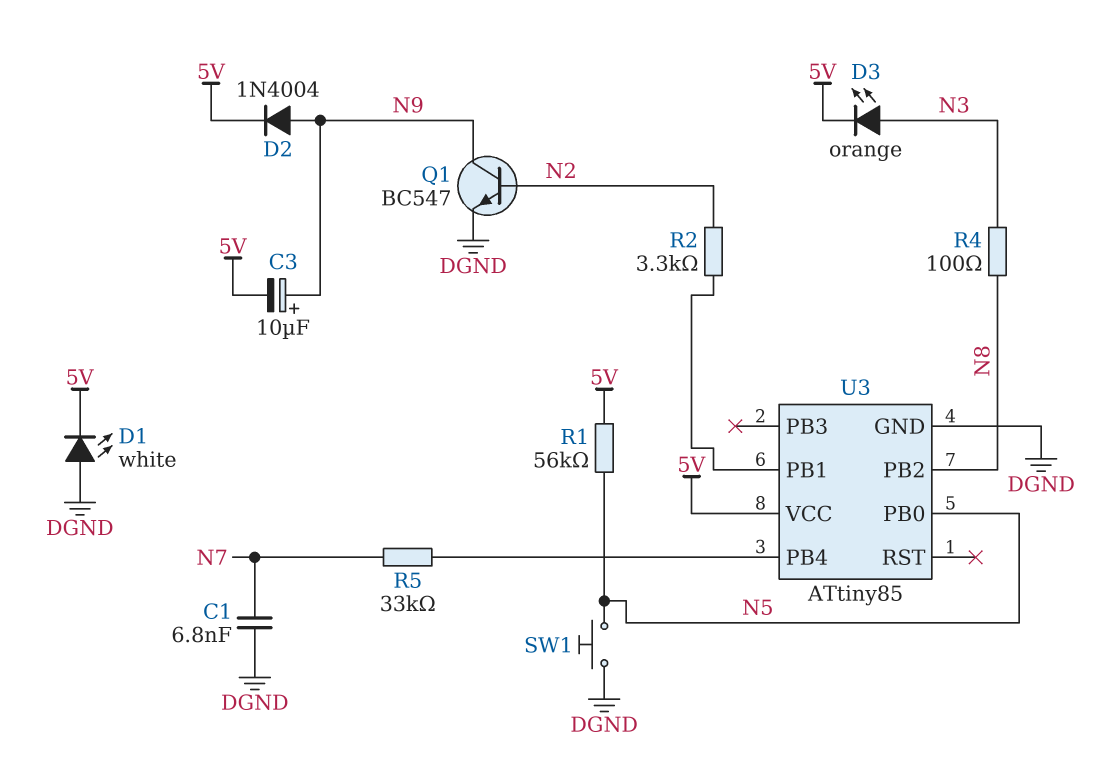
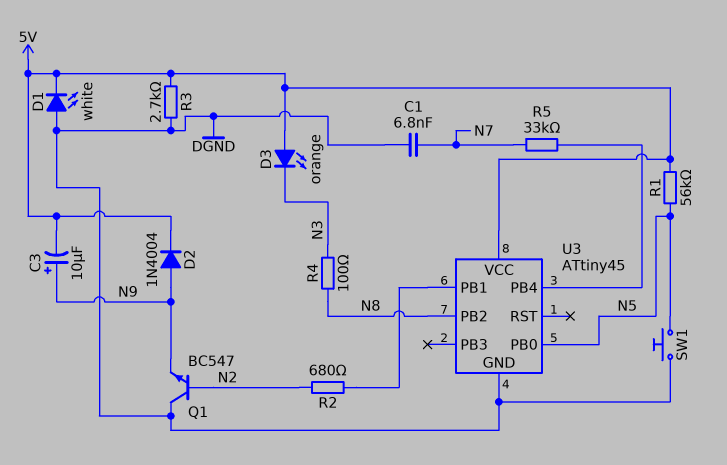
D3: LED orange (A N3, K 5V) -> LED orange (A 5V, K N3)
Q1: NPN BC547 (B N2, C N9, E DGND) -> NPN BC547 (B N2, C DGND, E N9)
R2: 3.3k (N2, U3/PB1) -> 680 (N2, U3/PB1)
R3: none -> 2.7k (5V, DGND)
U3: ATtiny85 -> ATtiny45

